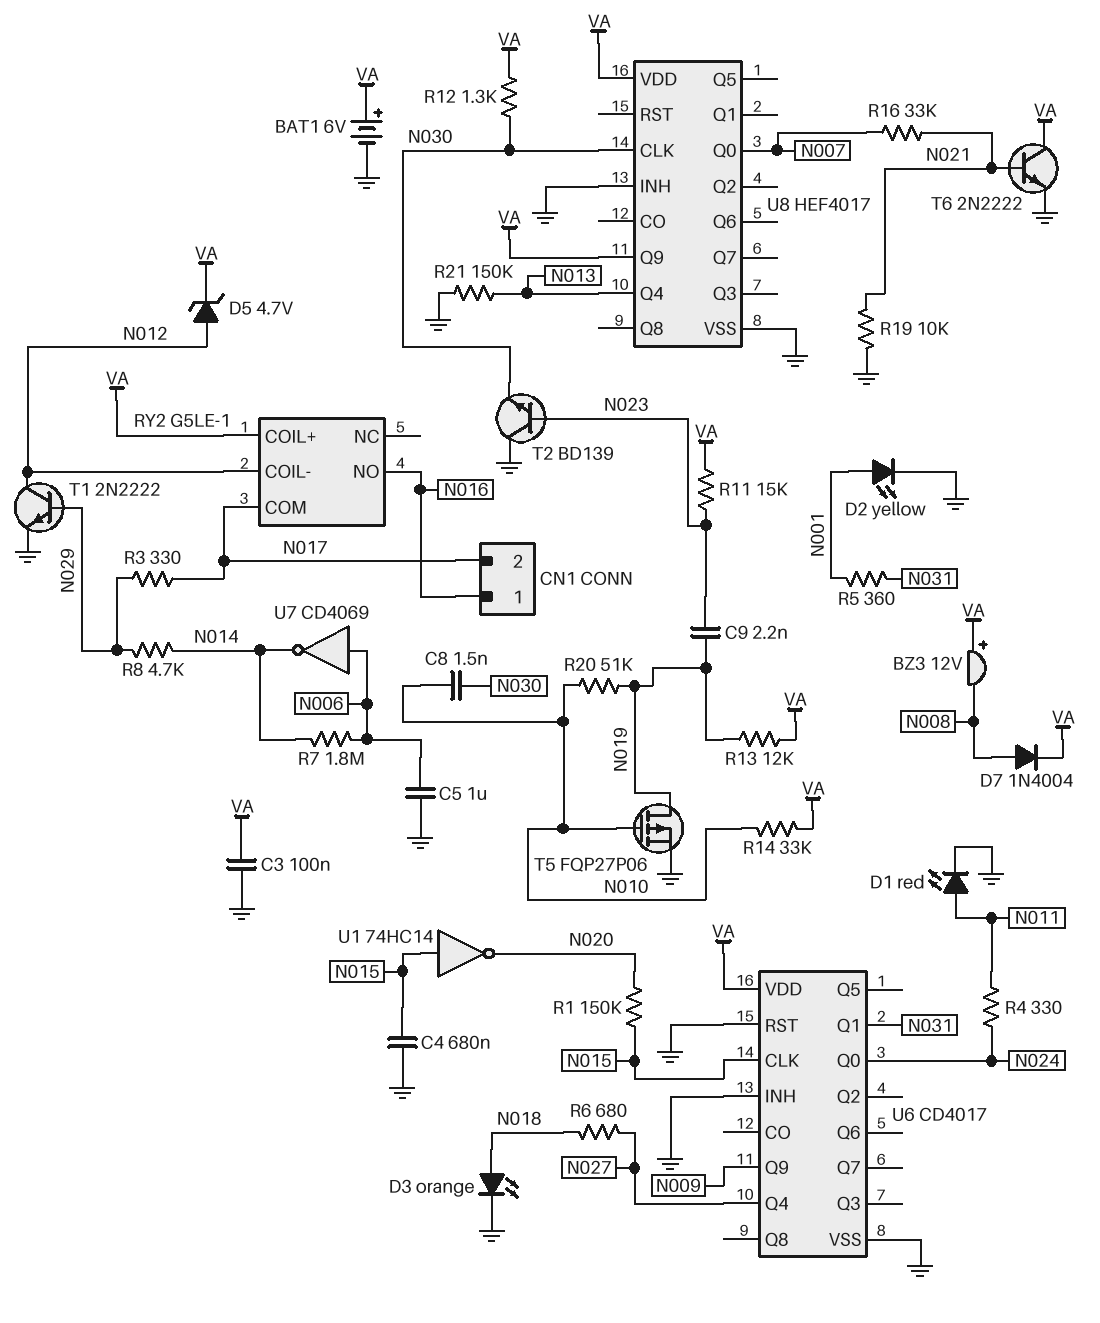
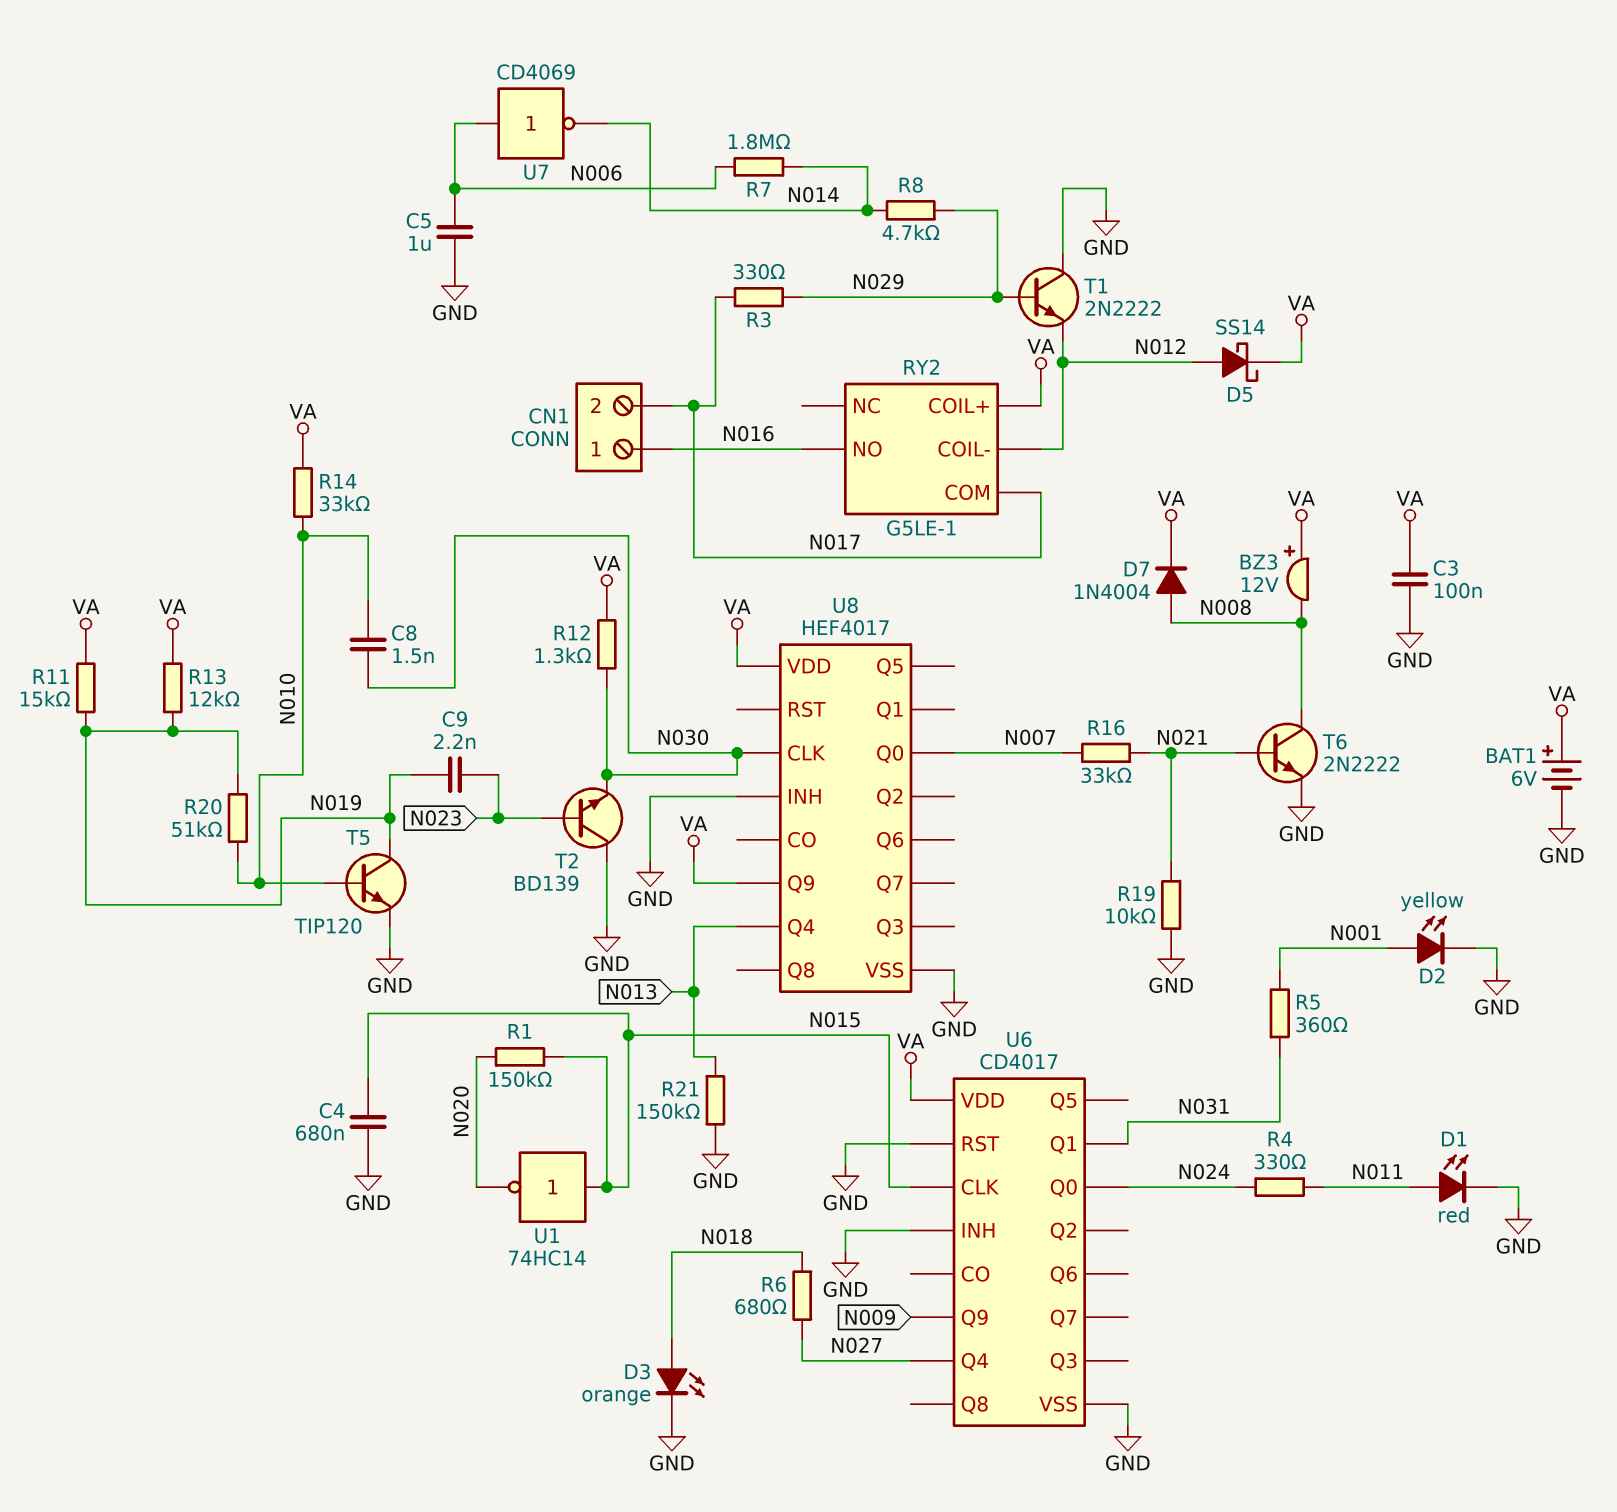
D5: zener 4.7V (A N012, K VA) -> schottky SS14 (A N012, K VA)
R11: 15k (N023, VA) -> 15k (N019, VA)
T1: NPN 2N2222 (B N029, C N012, E GND) -> NPN 2N2222 (B N029, C GND, E N012)
T5: PMOS FQP27P06 (G N010, D N019, S GND) -> NPN TIP120 (B N010, C N019, E GND)
T6: NPN 2N2222 (B N021, C VA, E GND) -> NPN 2N2222 (B N021, C N008, E GND)

